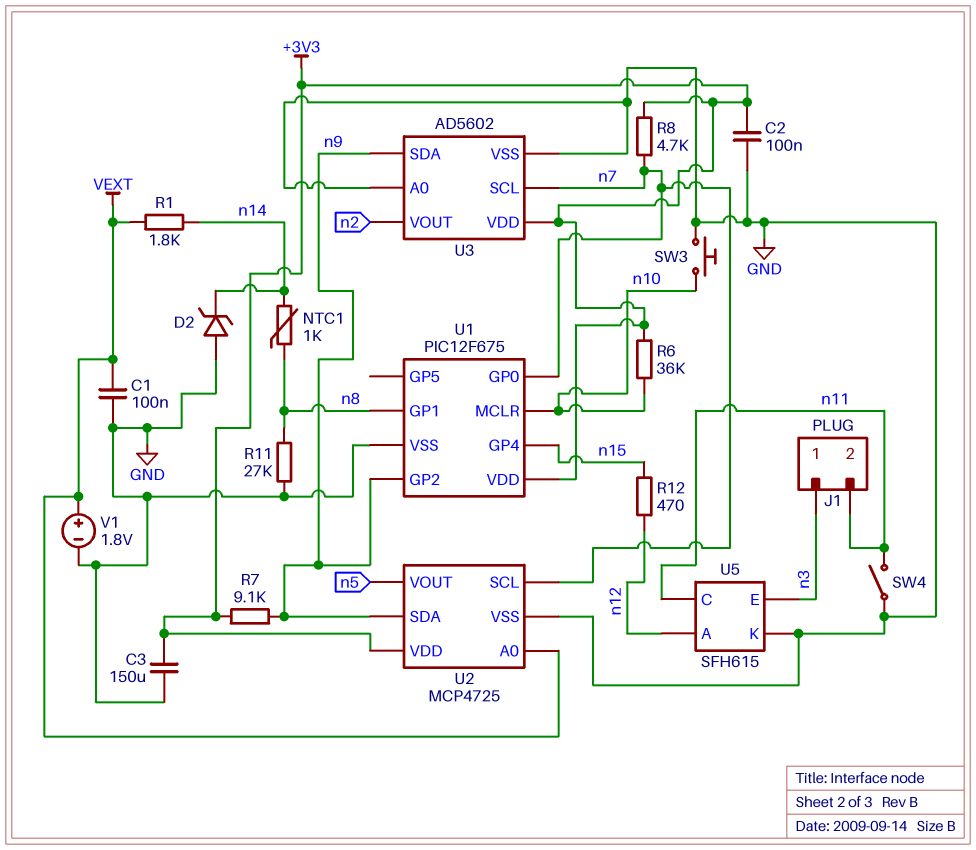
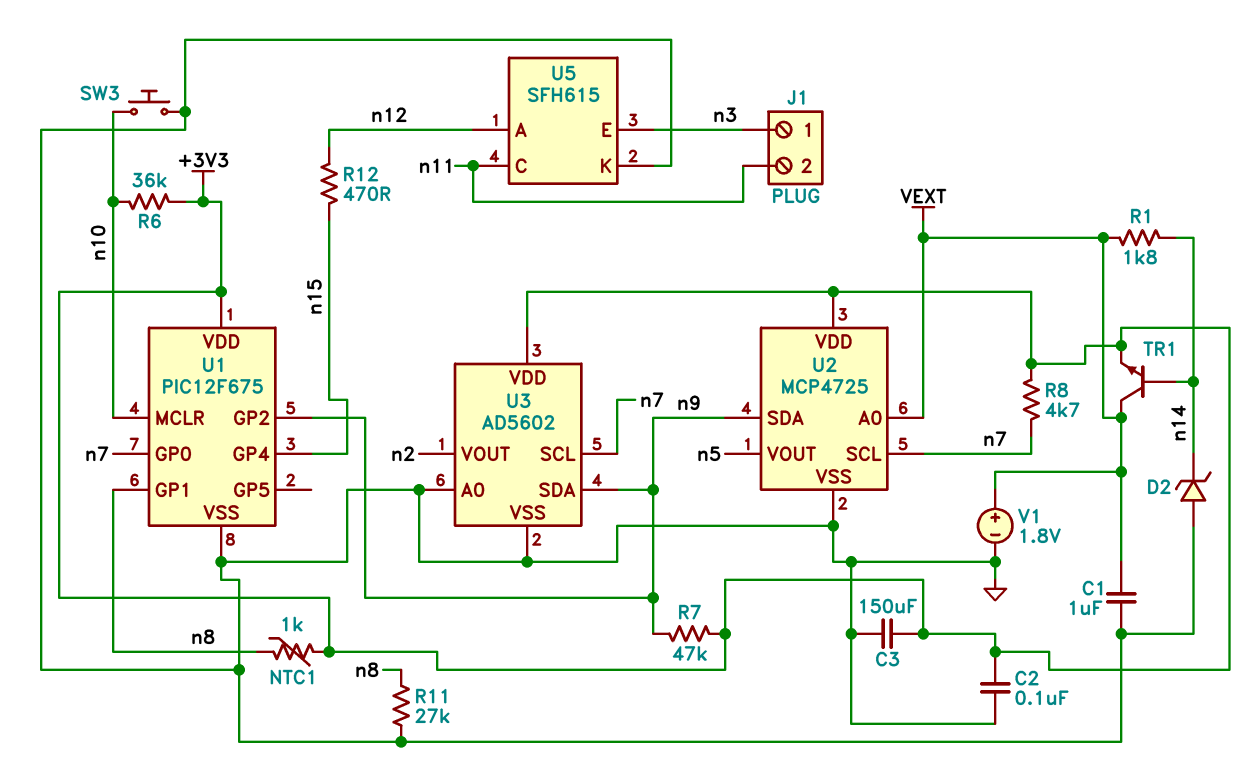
C1: 100nF (GND, VEXT) -> 1uF (GND, VEXT)
NTC1: 1k (n8, n14) -> 1k (+3V3, n8)
R7: 9.1k (+3V3, n9) -> 47k (+3V3, n9)
SW4: switch (GND, n11) -> none
TR1: none -> NPN (B n14, C VEXT, E +3V3)

